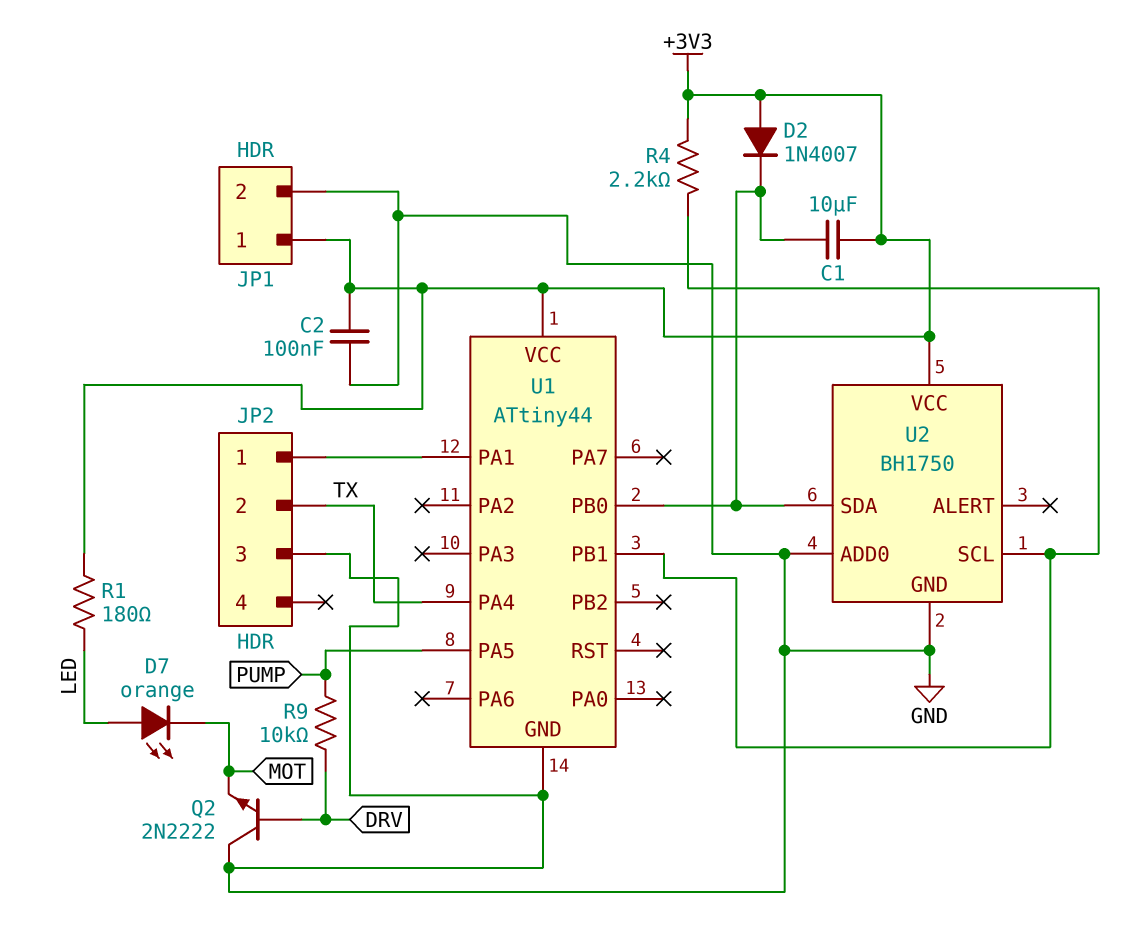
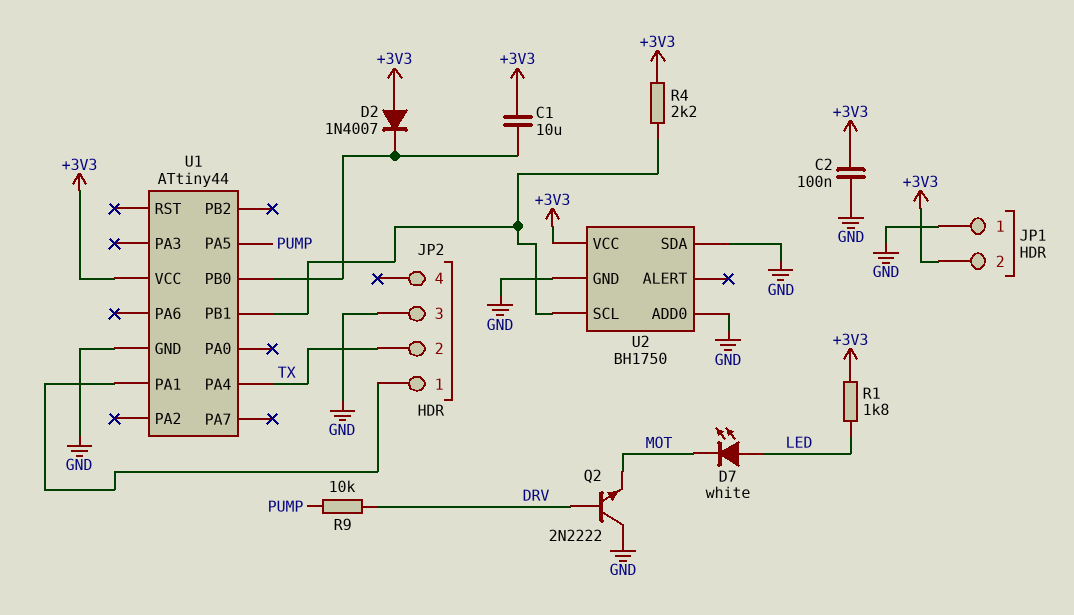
D7: LED orange (A LED, K MOT) -> LED white (A LED, K MOT)
JP1 pin 1: +3V3 -> GND
JP1 pin 2: GND -> +3V3
R1: 180 (+3V3, LED) -> 1.8k (+3V3, LED)
U2 pin SDA: U1/PB0 -> GND

